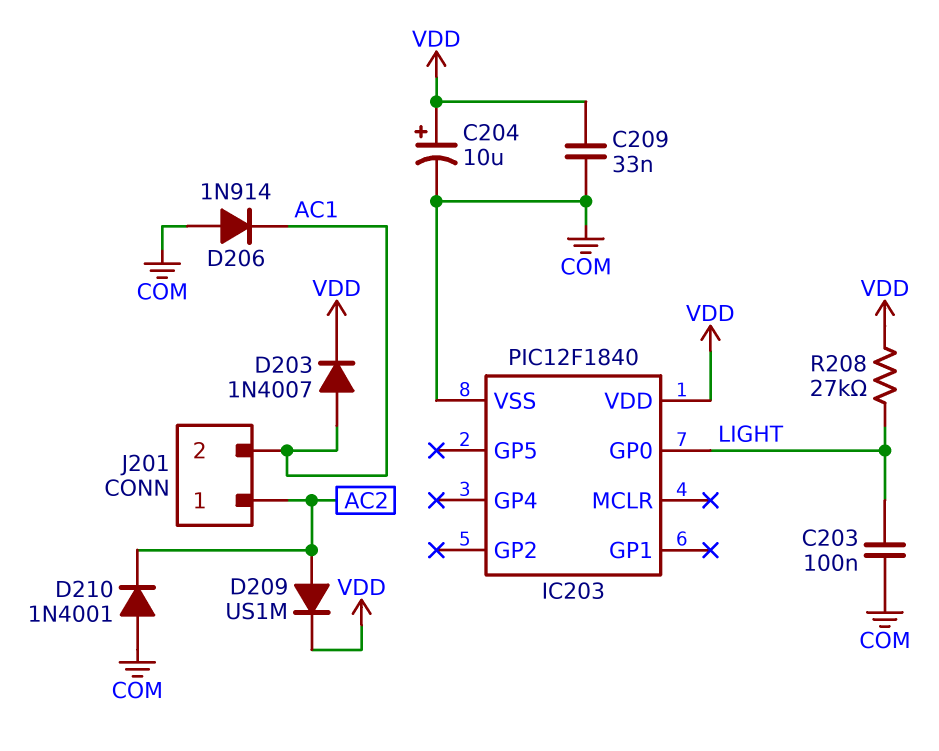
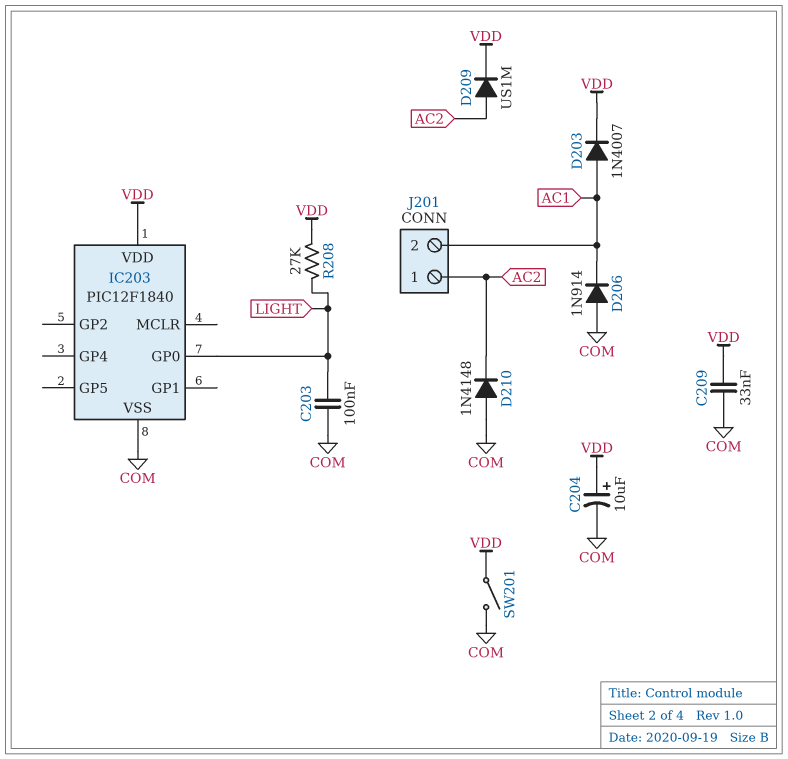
D210: diode 1N4001 (A COM, K AC2) -> diode 1N4148 (A COM, K AC2)
SW201: none -> switch (COM, VDD)

